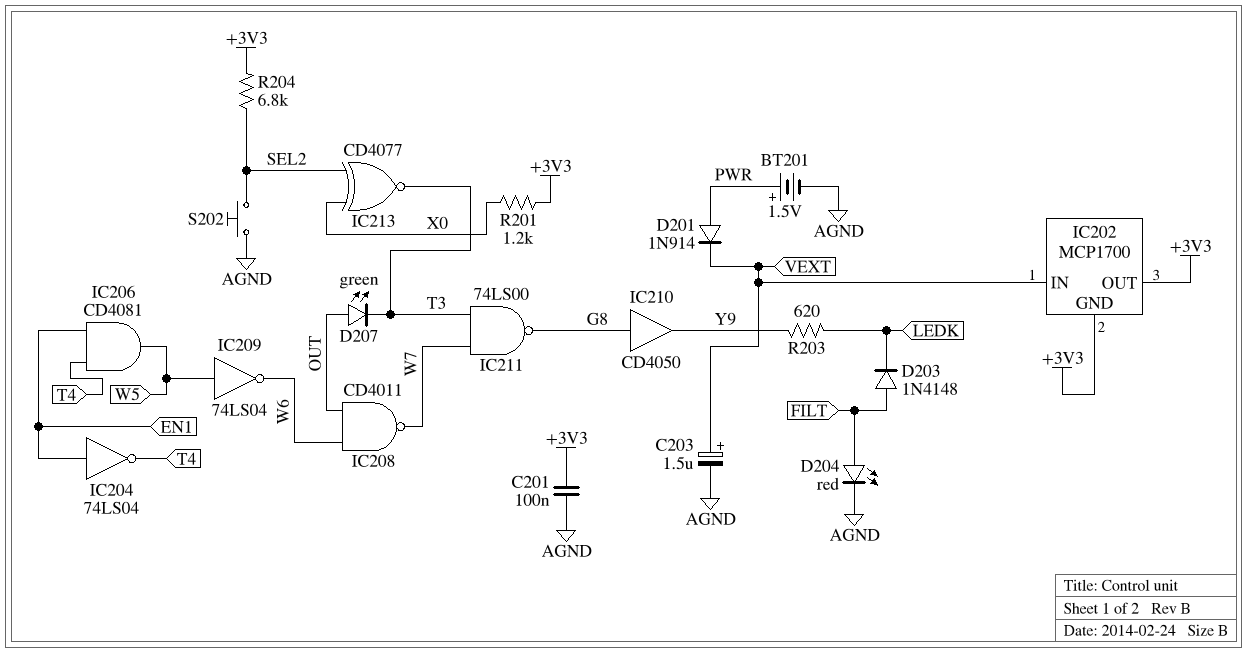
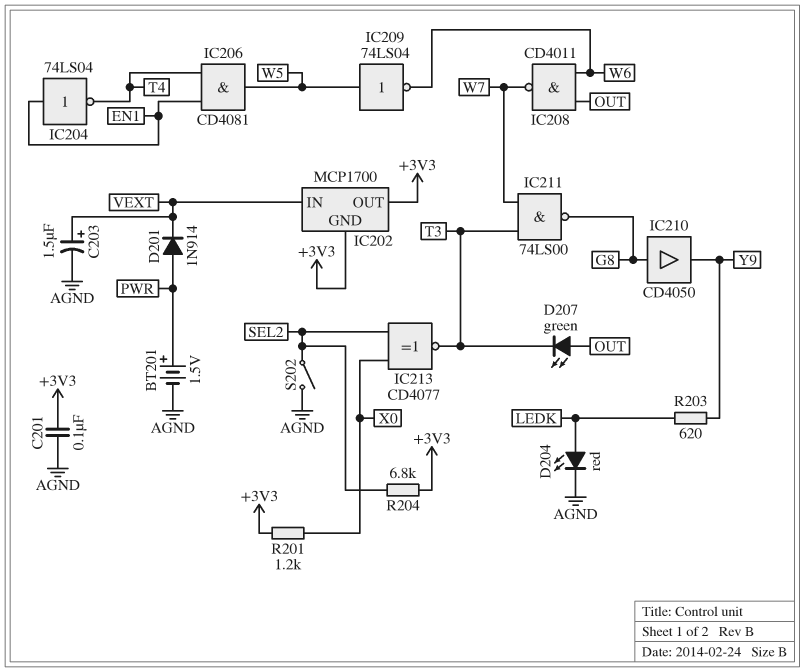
D203: diode 1N4148 (A FILT, K LEDK) -> none
D204: LED red (A FILT, K AGND) -> LED red (A LEDK, K AGND)
S202: button (AGND, SEL2) -> switch (AGND, SEL2)

